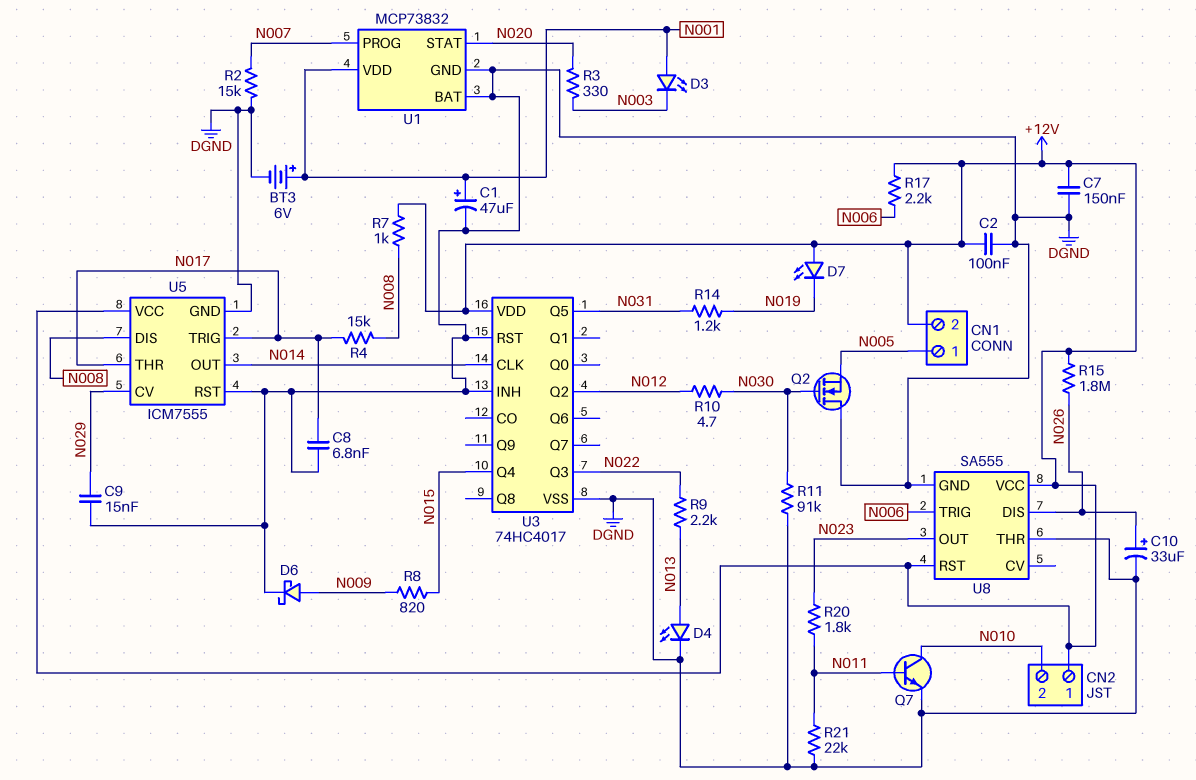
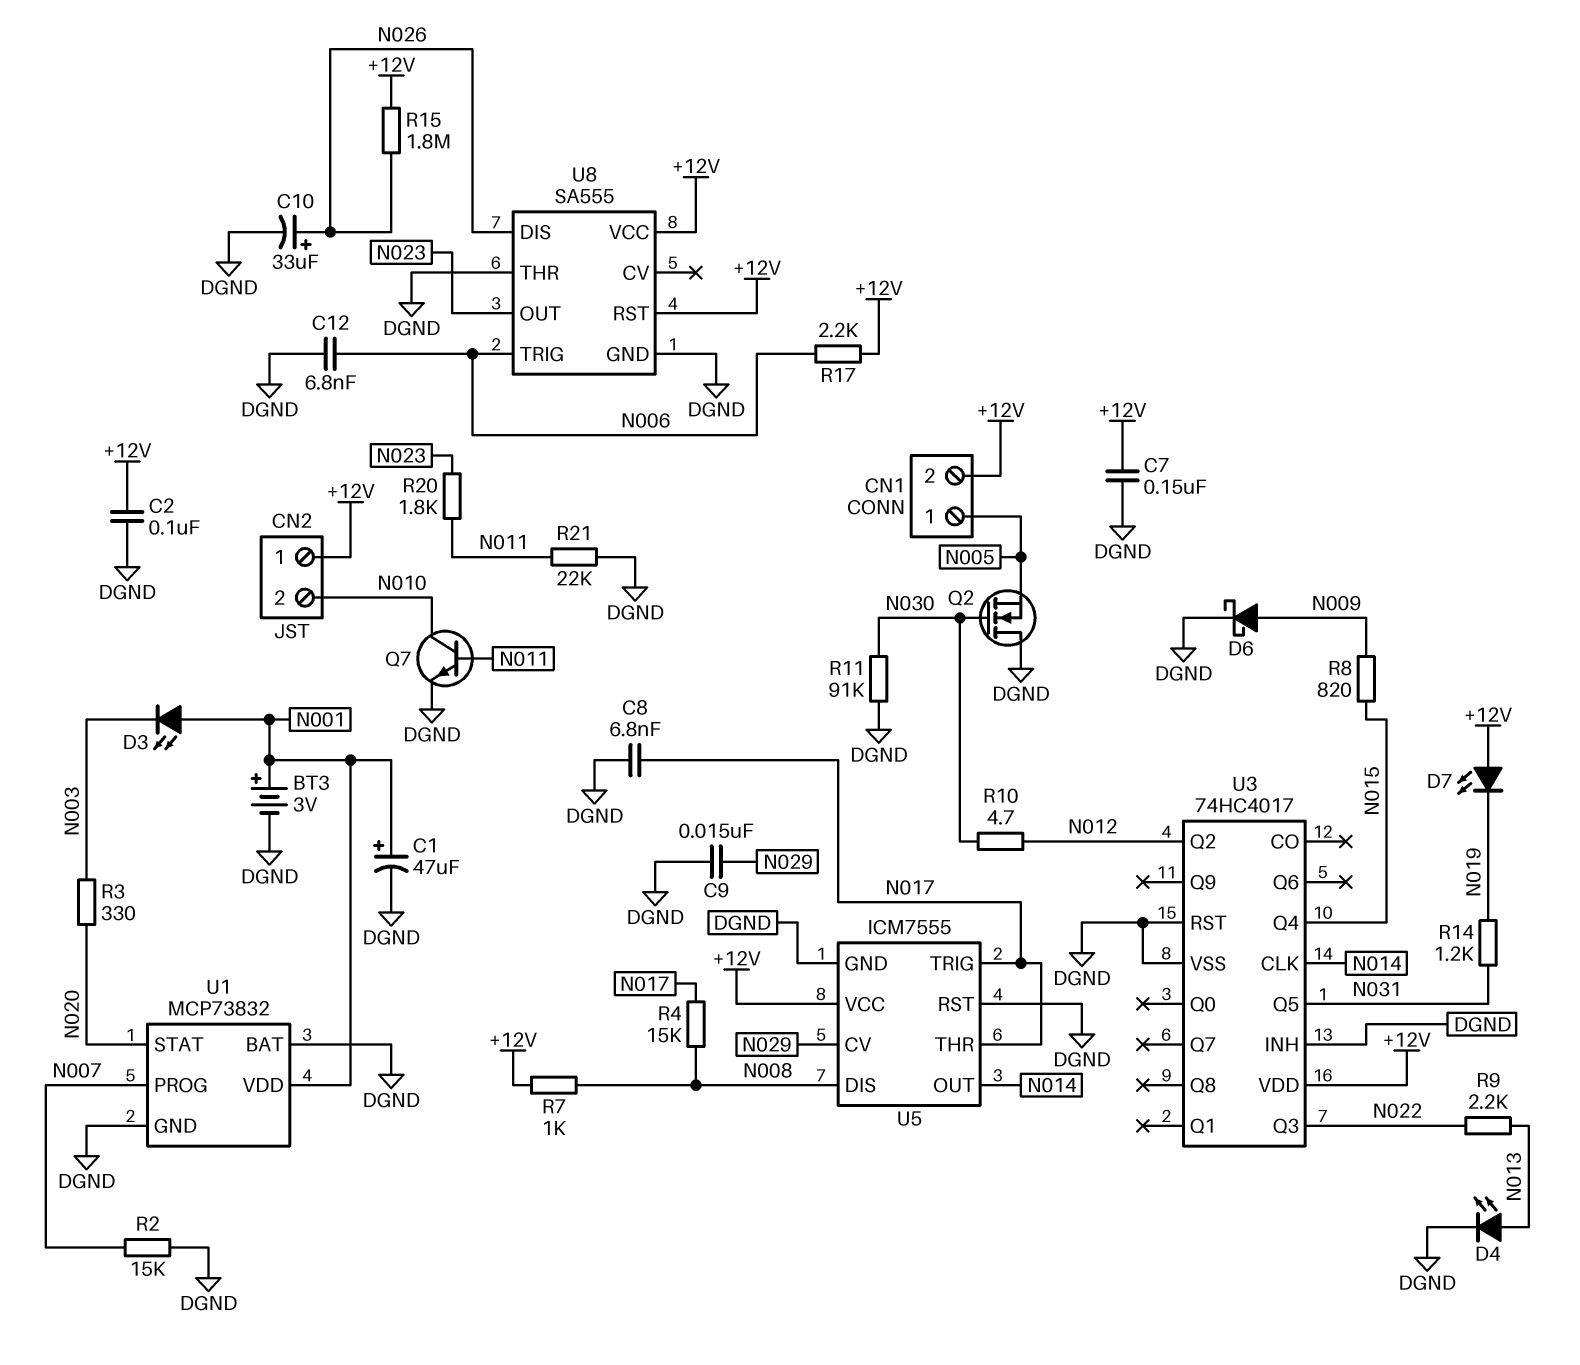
BT3: 6V (plus N001, minus DGND) -> 3V (plus N001, minus DGND)
C12: none -> 6.8nF (DGND, N006)

